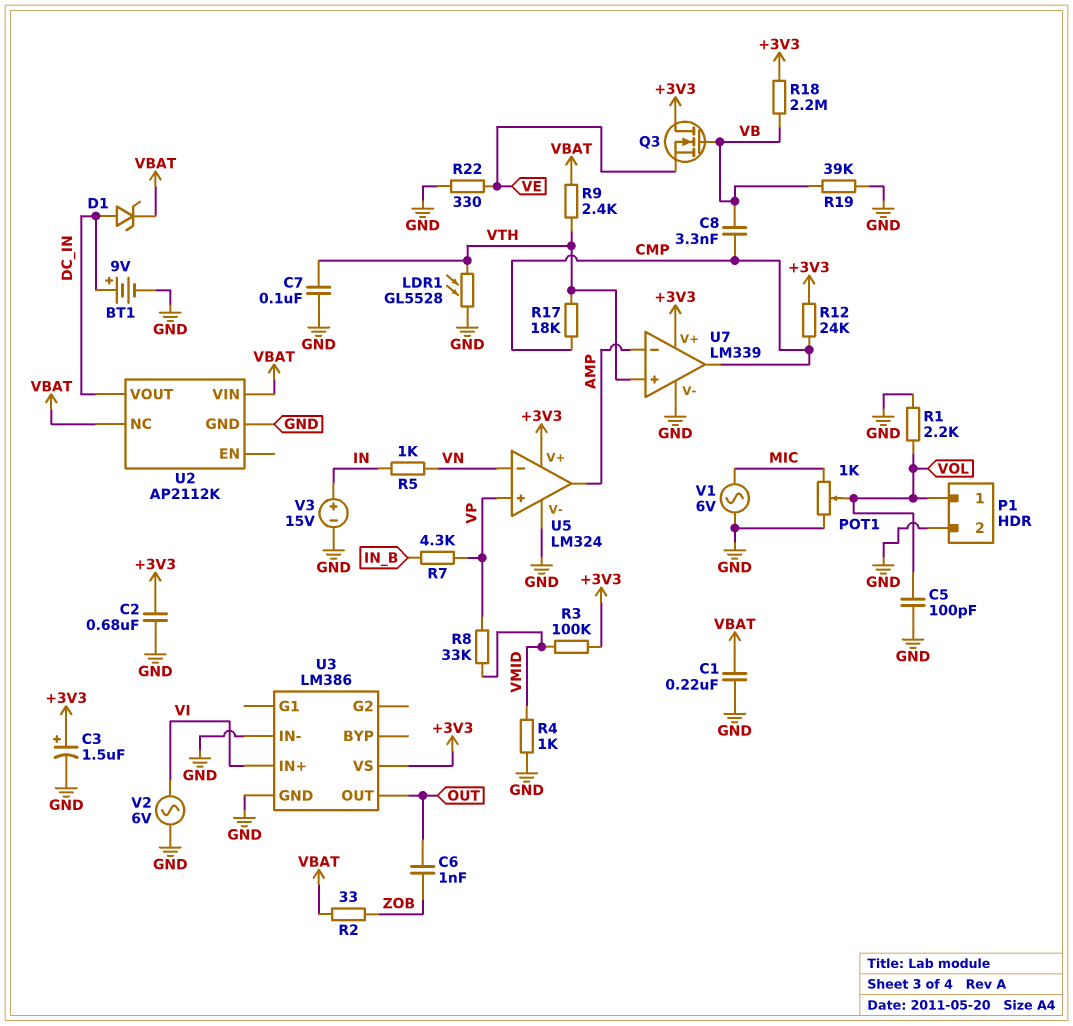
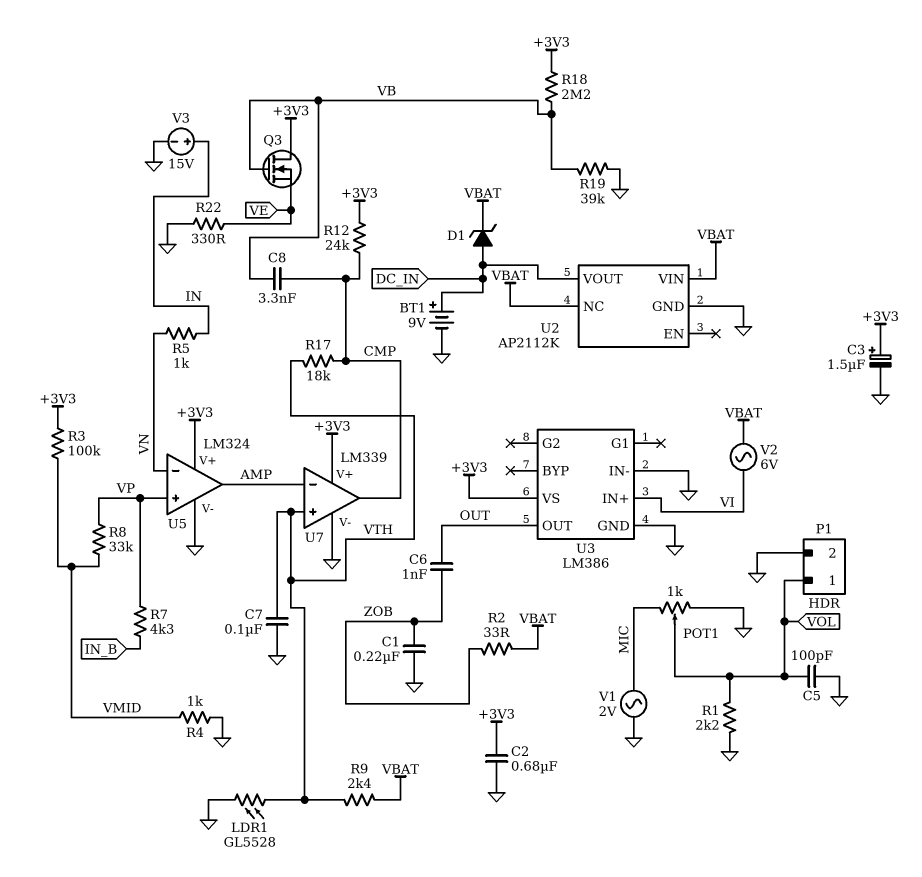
C1: 220nF (GND, VBAT) -> 220nF (GND, ZOB)
V1: AC 6V (GND, MIC) -> AC 2V (GND, MIC)
V2: AC 6V (GND, VI) -> AC 6V (VBAT, VI)

